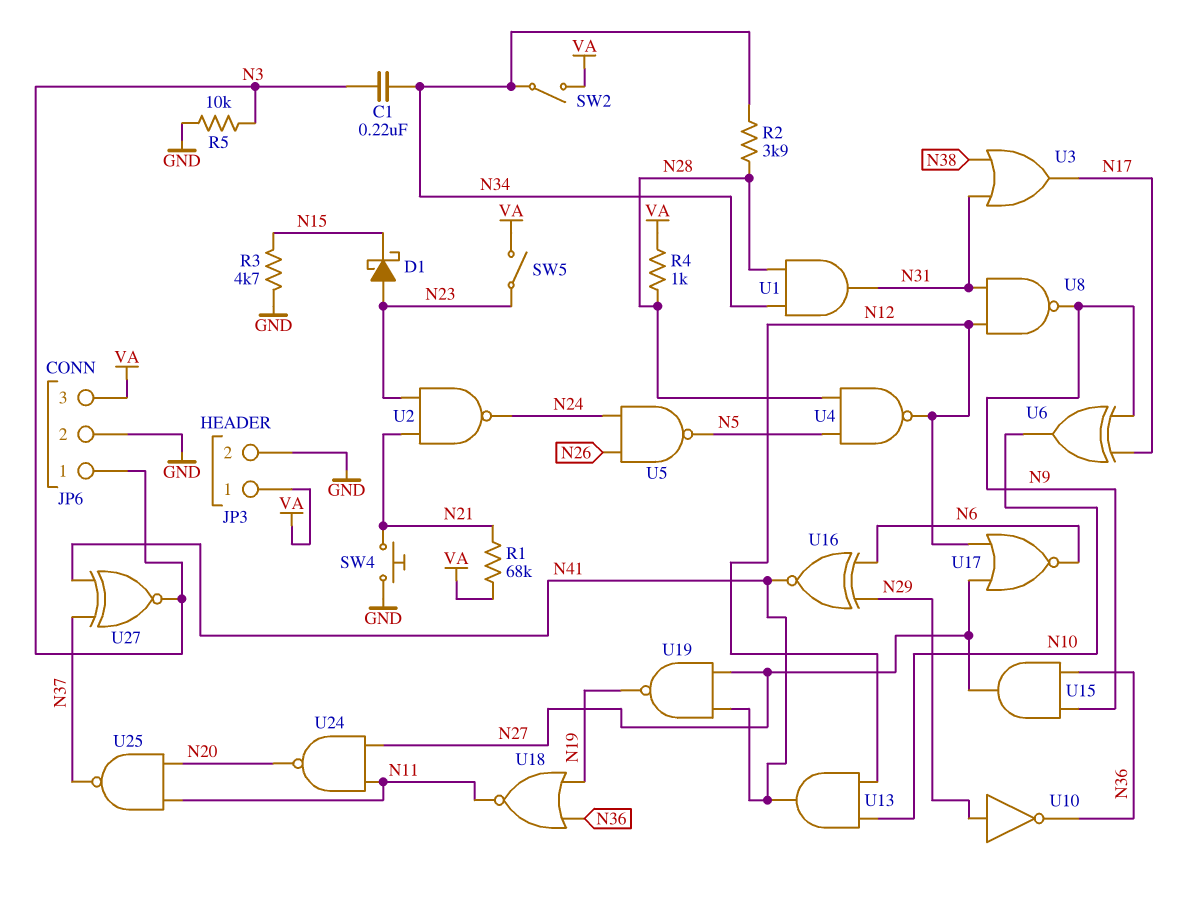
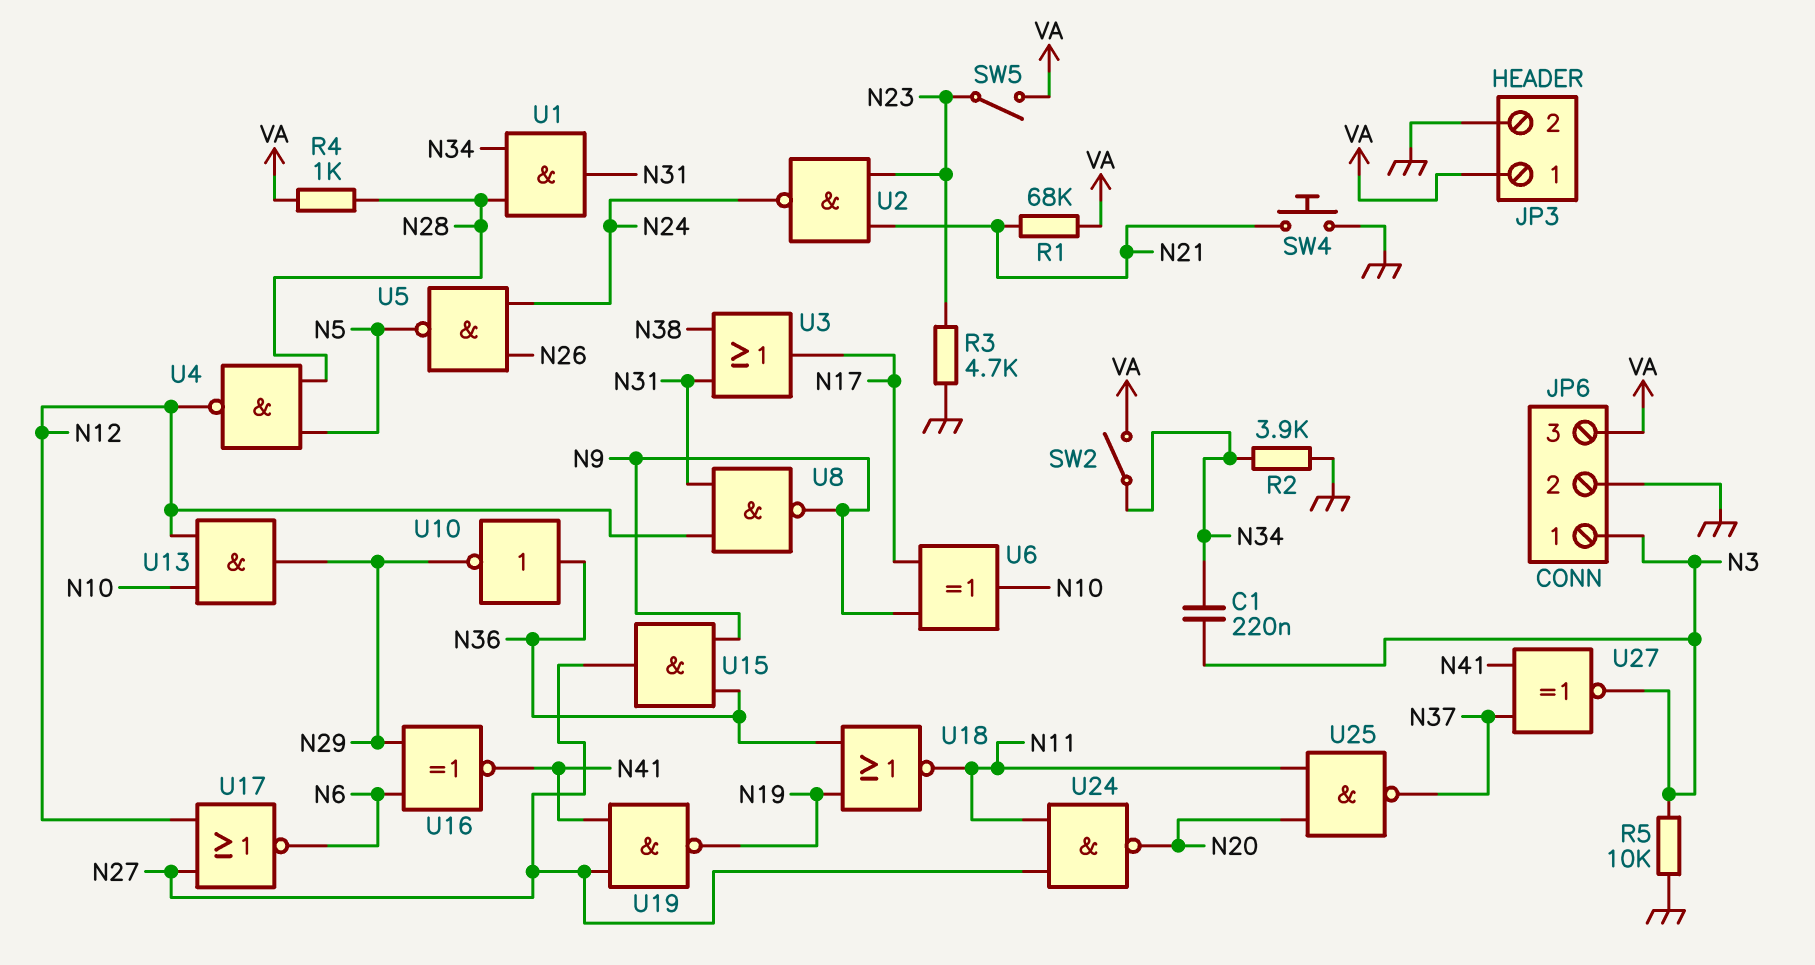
D1: schottky (A N23, K N15) -> none
R2: 3.9k (N28, N34) -> 3.9k (GND, N34)
R3: 4.7k (GND, N15) -> 4.7k (GND, N23)
U10: NOT (in N29, out N36) -> NOT (in N36, out N29)
U13: AND (in N10, in N12, out N41) -> AND (in N10, in N12, out N29)

